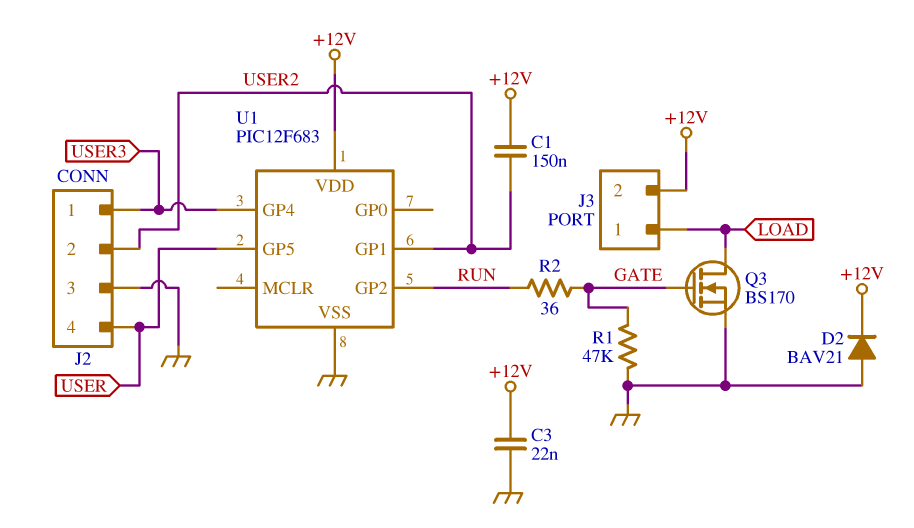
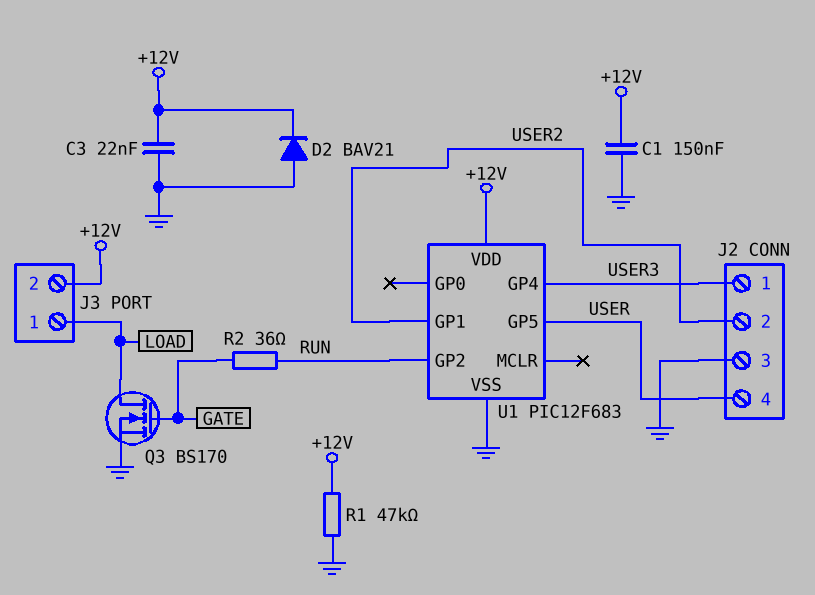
C1: 150nF (+12V, USER2) -> 150nF (+12V, GND)
R1: 47k (GATE, GND) -> 47k (+12V, GND)

